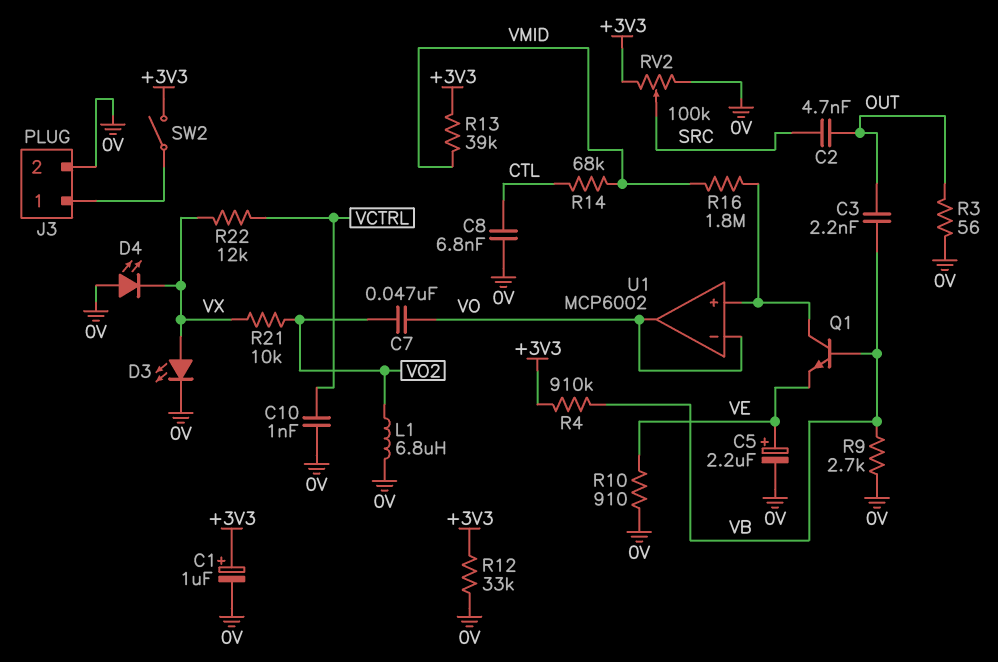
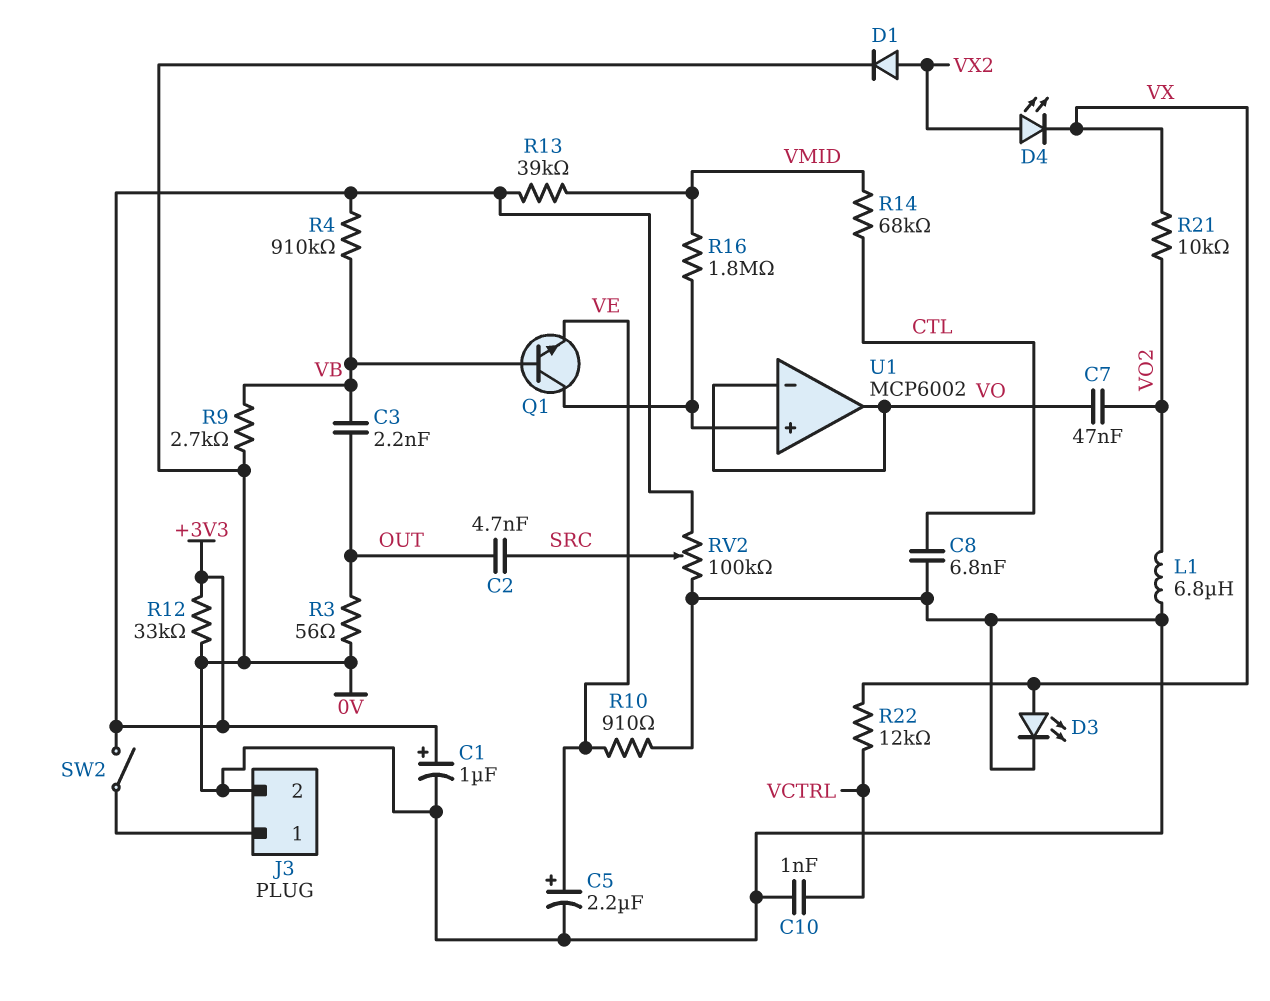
D1: none -> diode (A VX2, K 0V)
D4: LED (A 0V, K VX) -> LED (A VX2, K VX)

